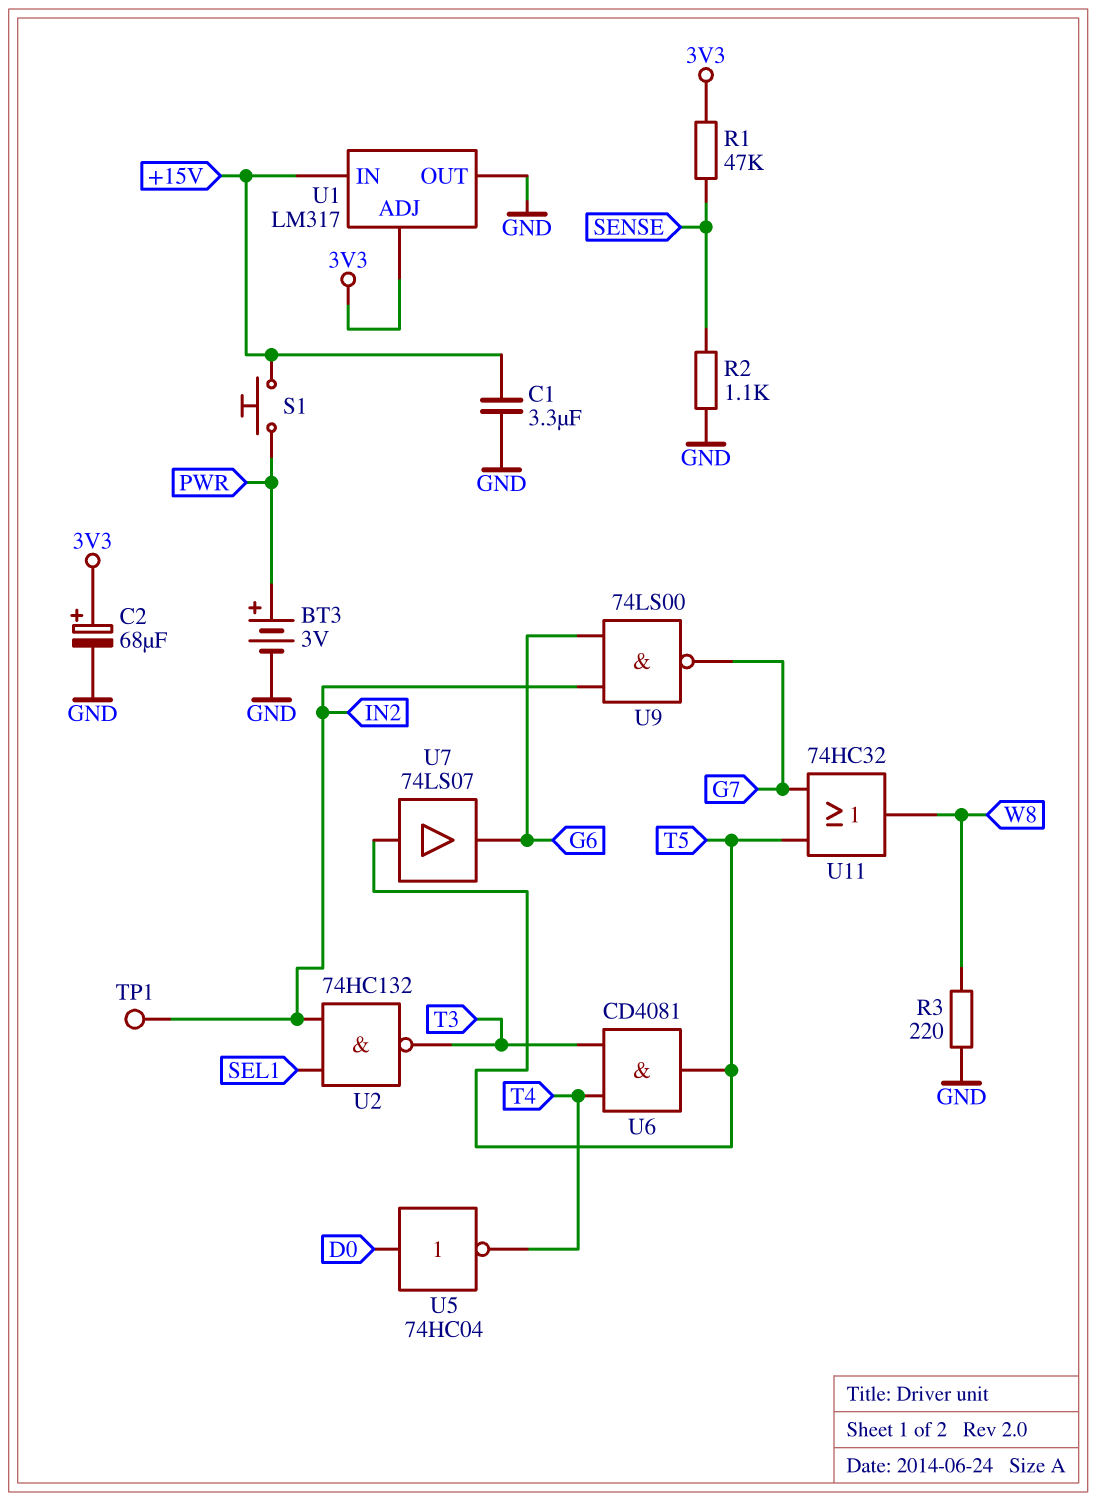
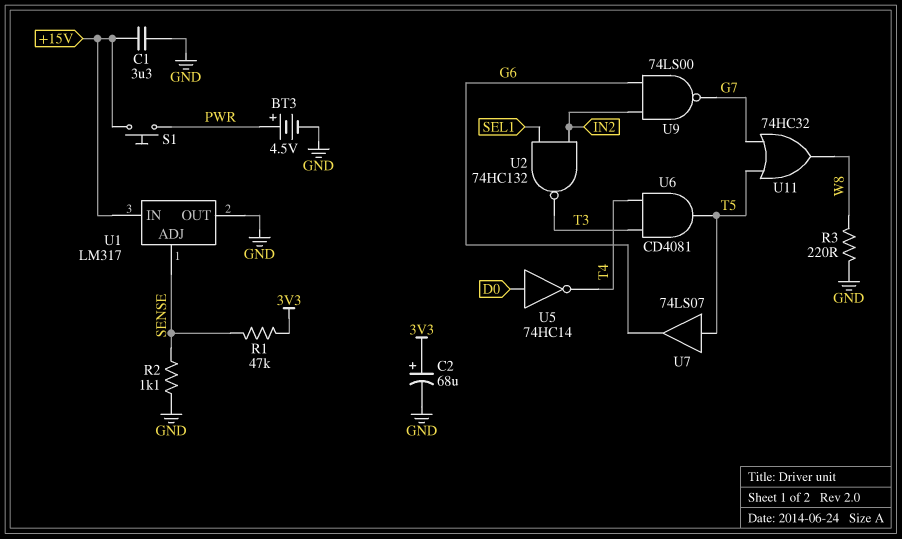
BT3: 3V (plus PWR, minus GND) -> 4.5V (plus PWR, minus GND)
TP1: test point (IN2) -> none
U1 pin ADJ: 3V3 -> SENSE
U5: NOT 74HC04 (in D0, out T4) -> NOT 74HC14 (in D0, out T4)

